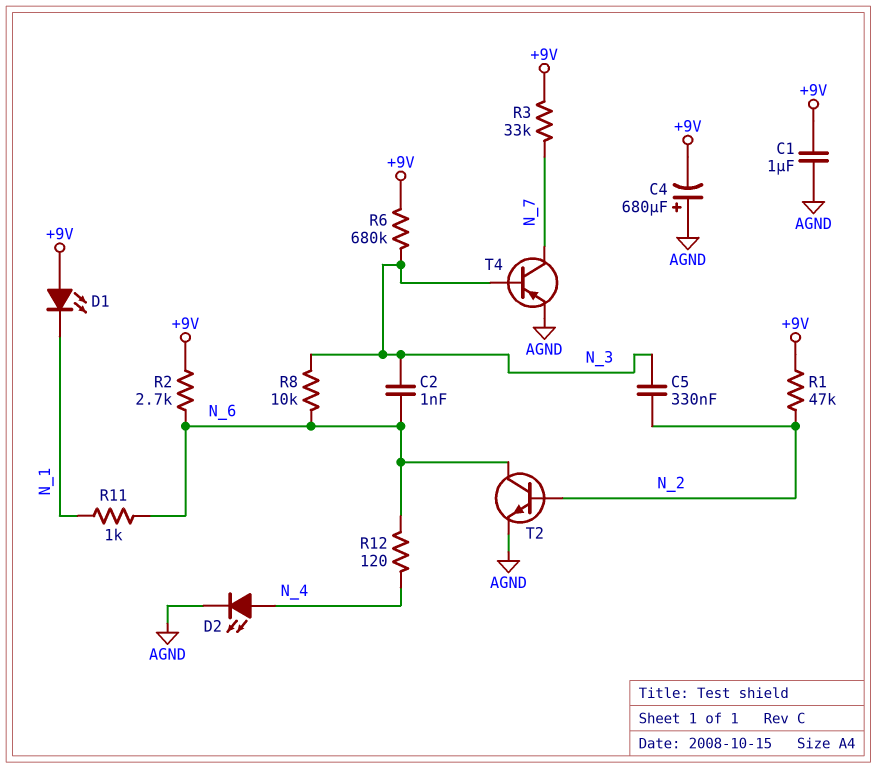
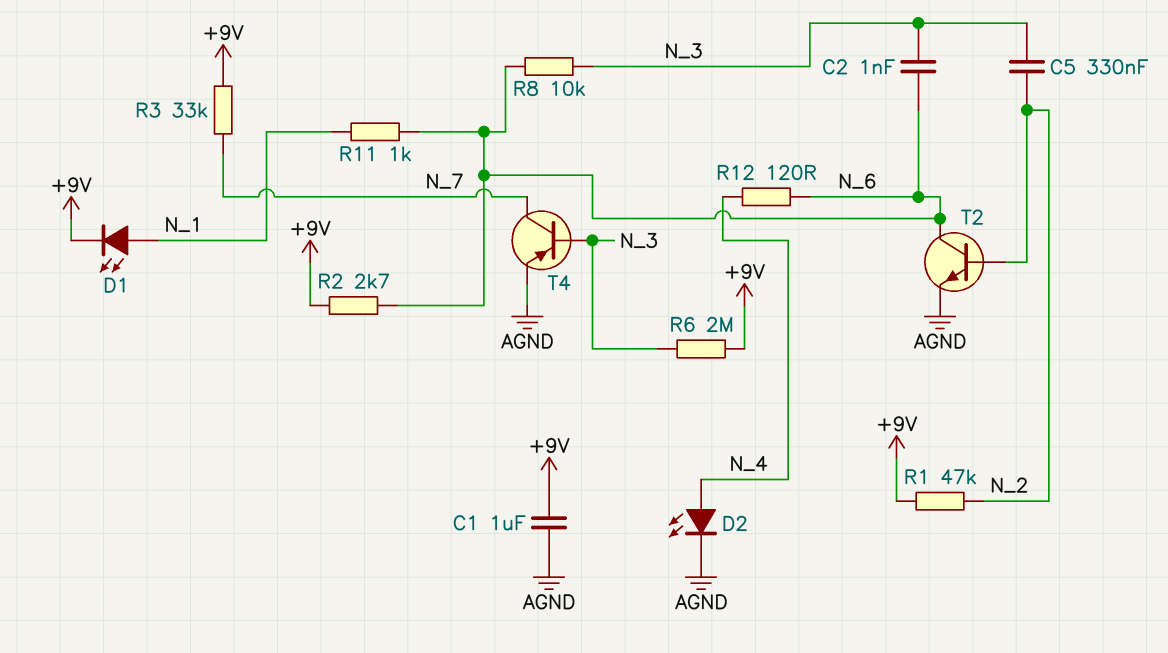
C4: 680uF (plus AGND, minus +9V) -> none
D1: LED (A +9V, K N_1) -> LED (A N_1, K +9V)
R6: 680k (+9V, N_3) -> 2M (+9V, N_3)

